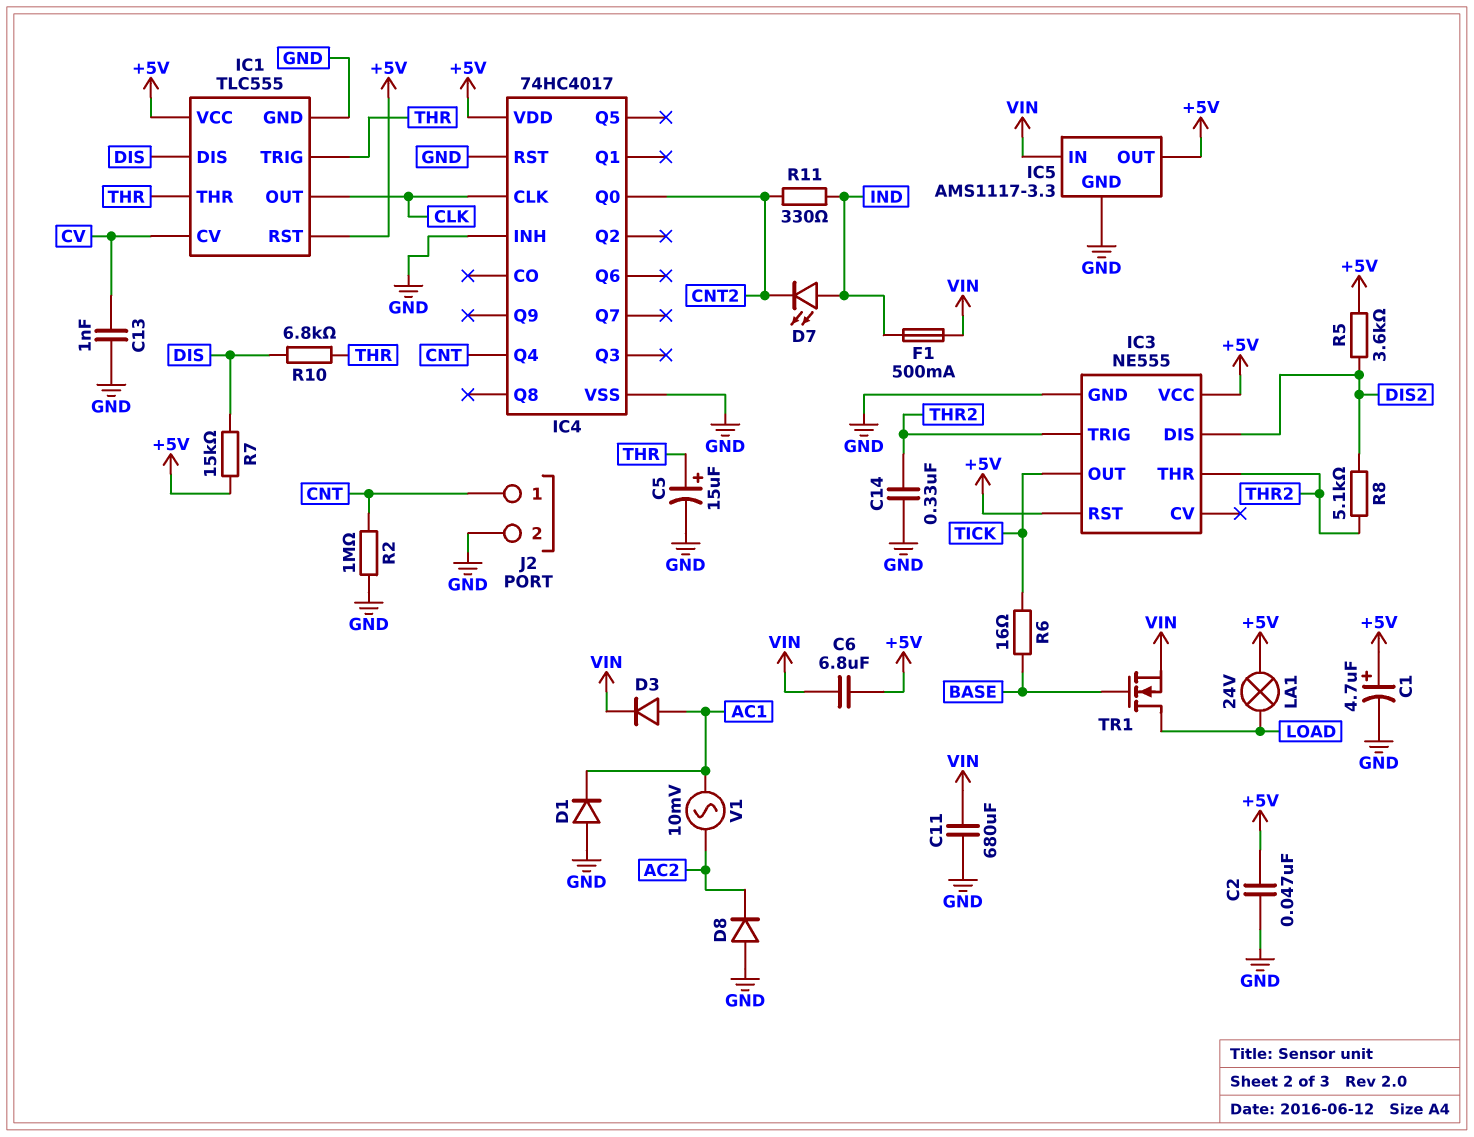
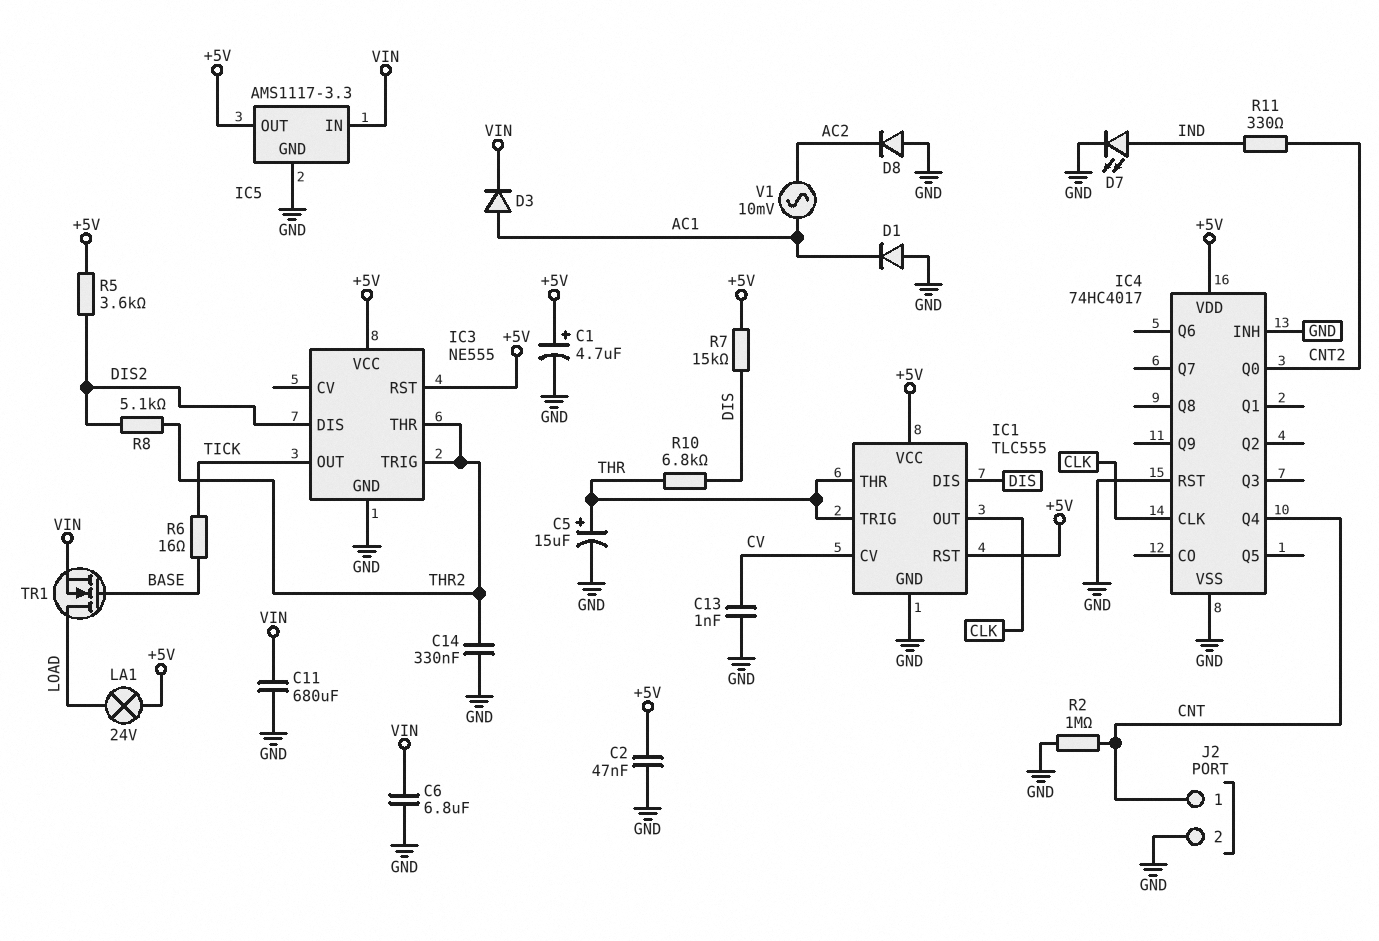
C6: 6.8uF (+5V, VIN) -> 6.8uF (GND, VIN)
D7: LED (A IND, K CNT2) -> LED (A IND, K GND)
F1: 500mA (IND, VIN) -> none

